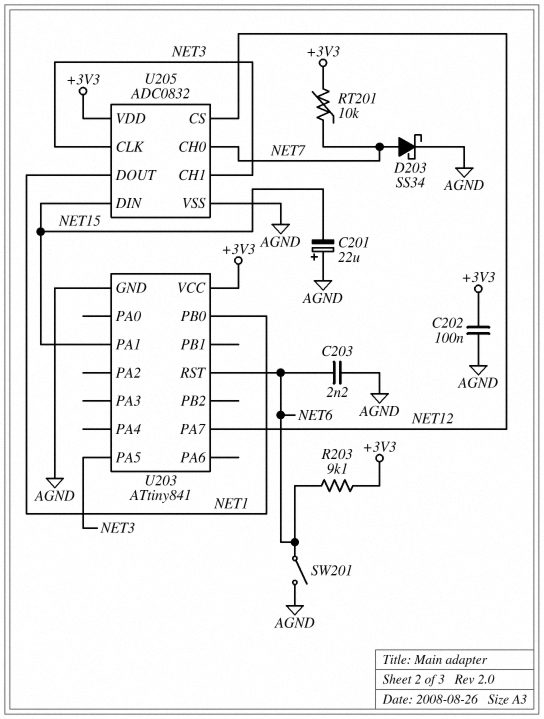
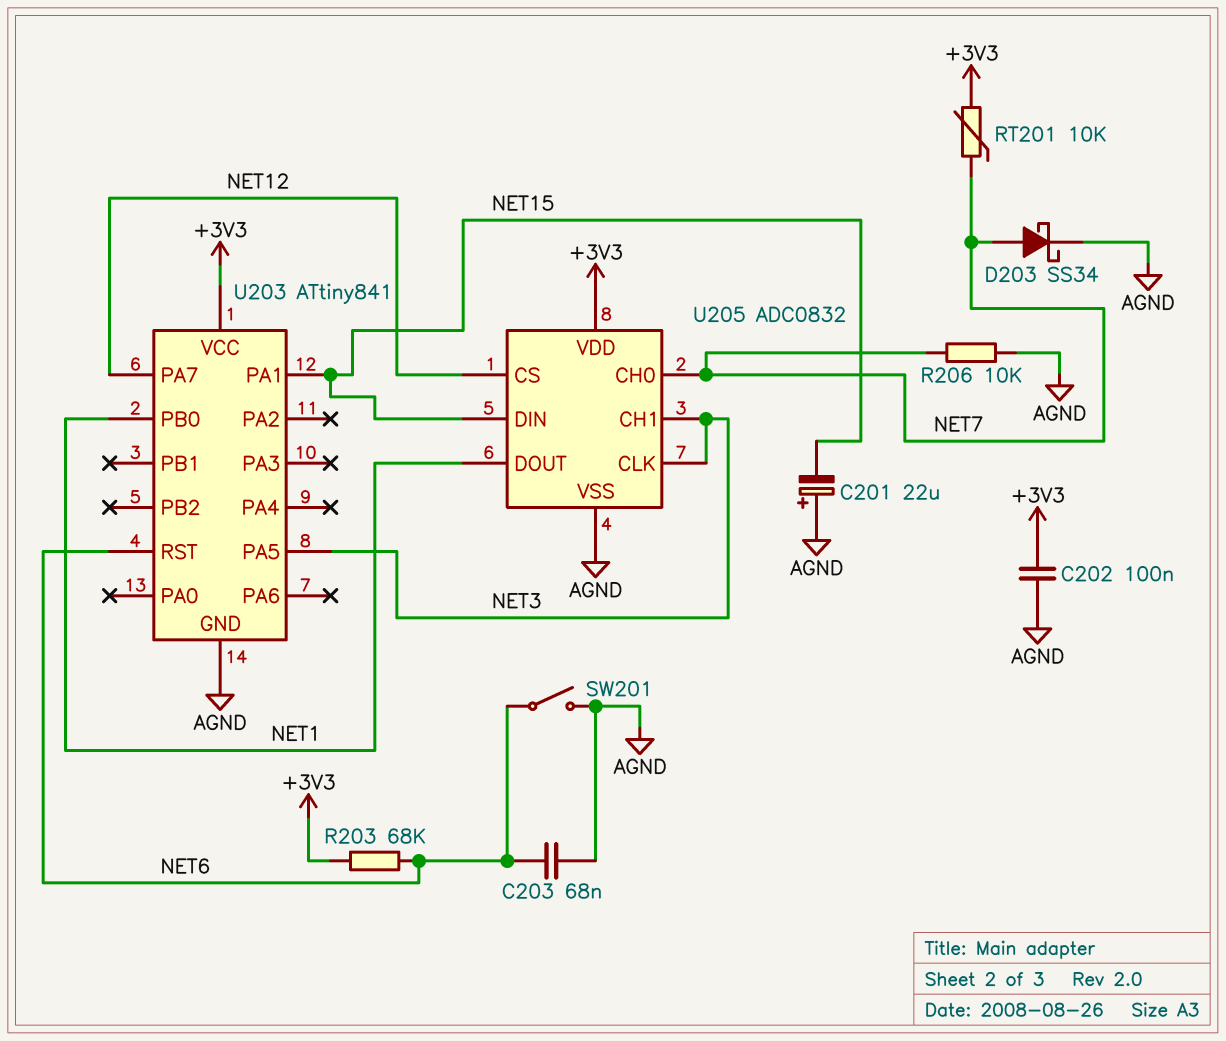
C203: 2.2nF (AGND, NET6) -> 68nF (AGND, NET6)
R203: 9.1k (+3V3, NET6) -> 68k (+3V3, NET6)
R206: none -> 10k (AGND, NET7)

